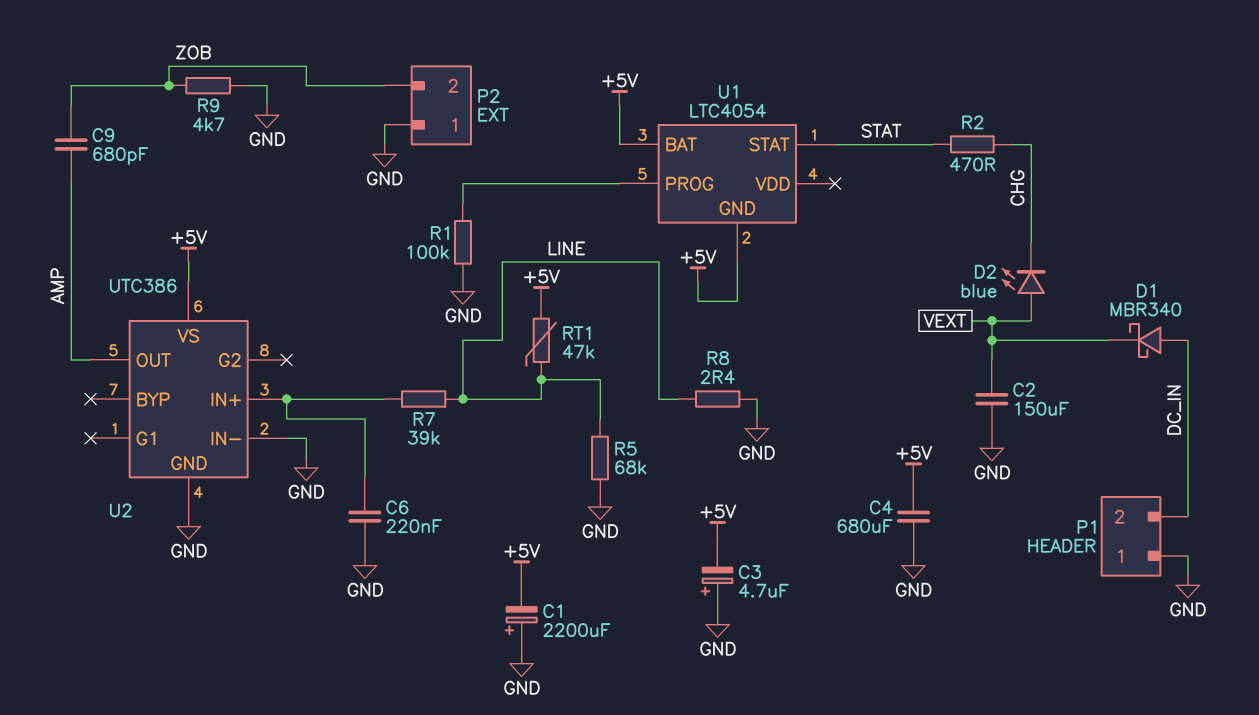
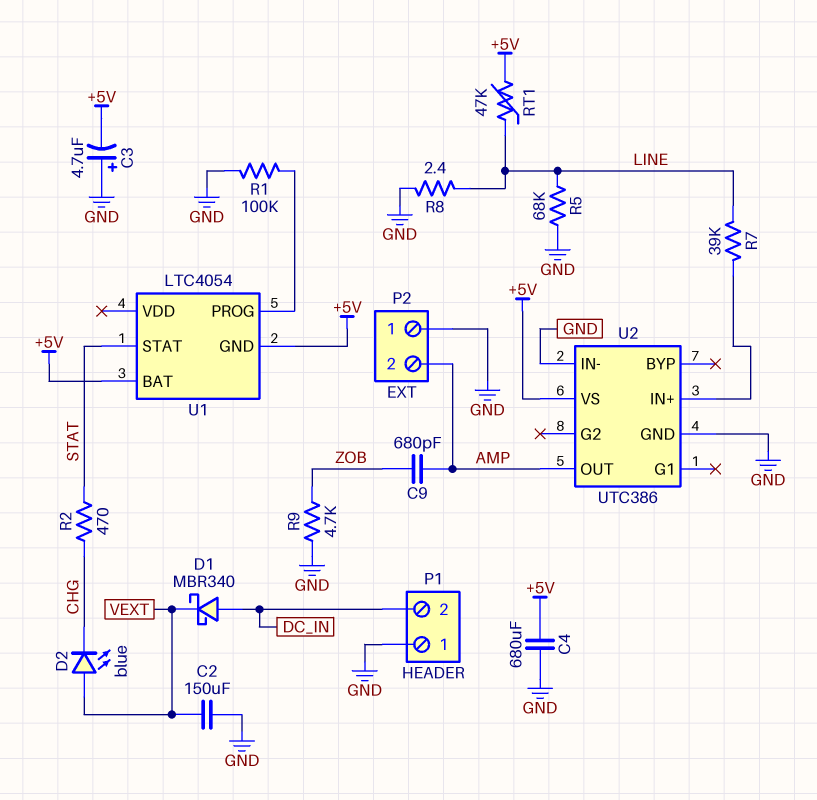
C1: 2200uF (plus GND, minus +5V) -> none
C6: 220nF (GND, U2/IN+) -> none
P2 pin 2: ZOB -> AMP

